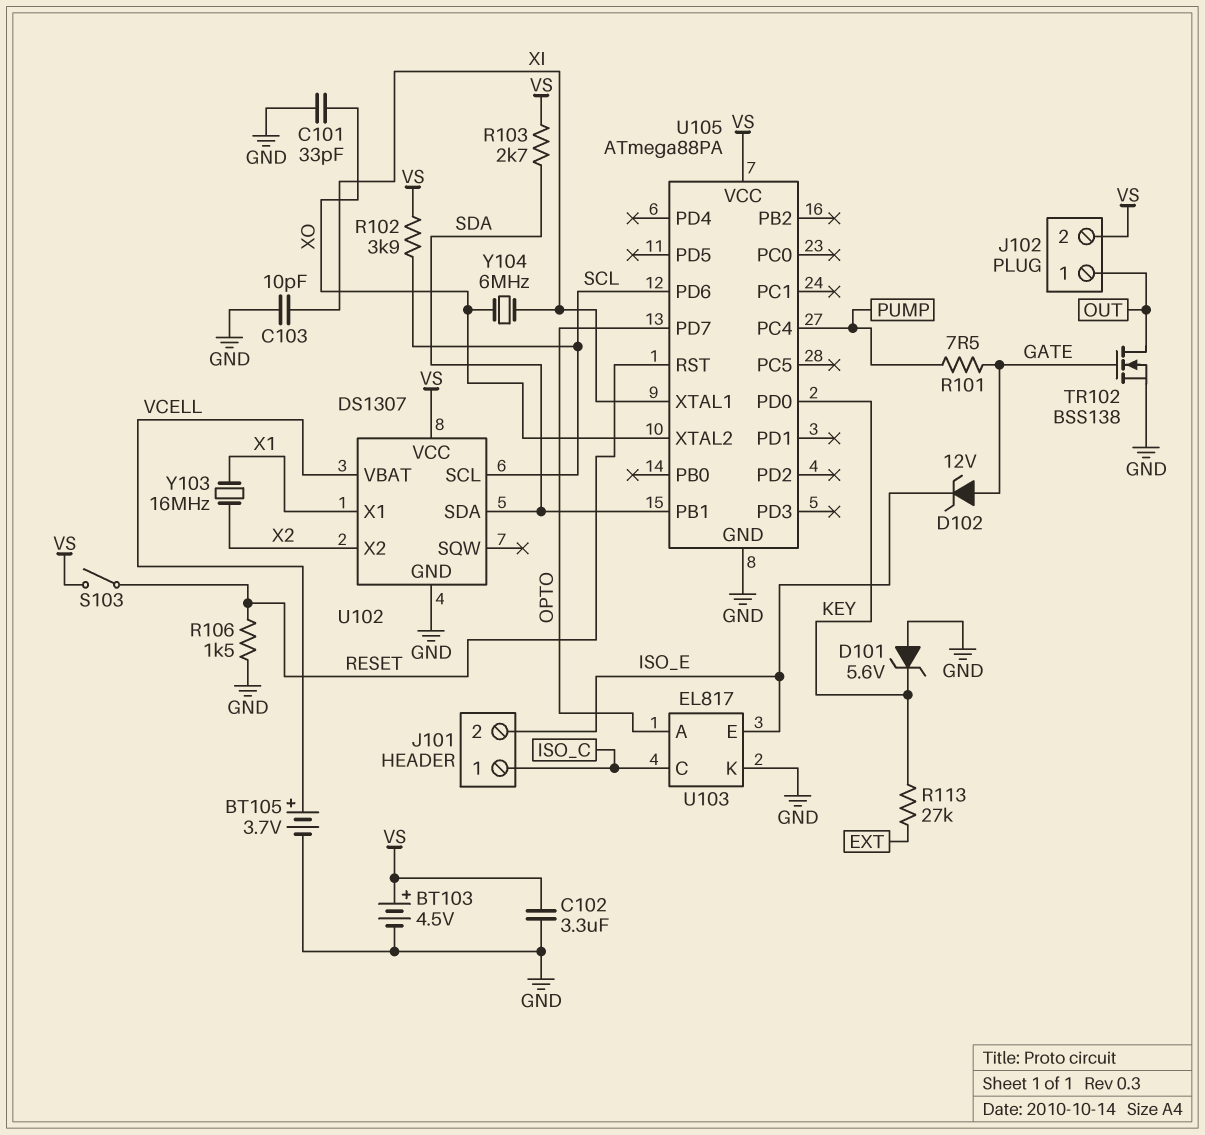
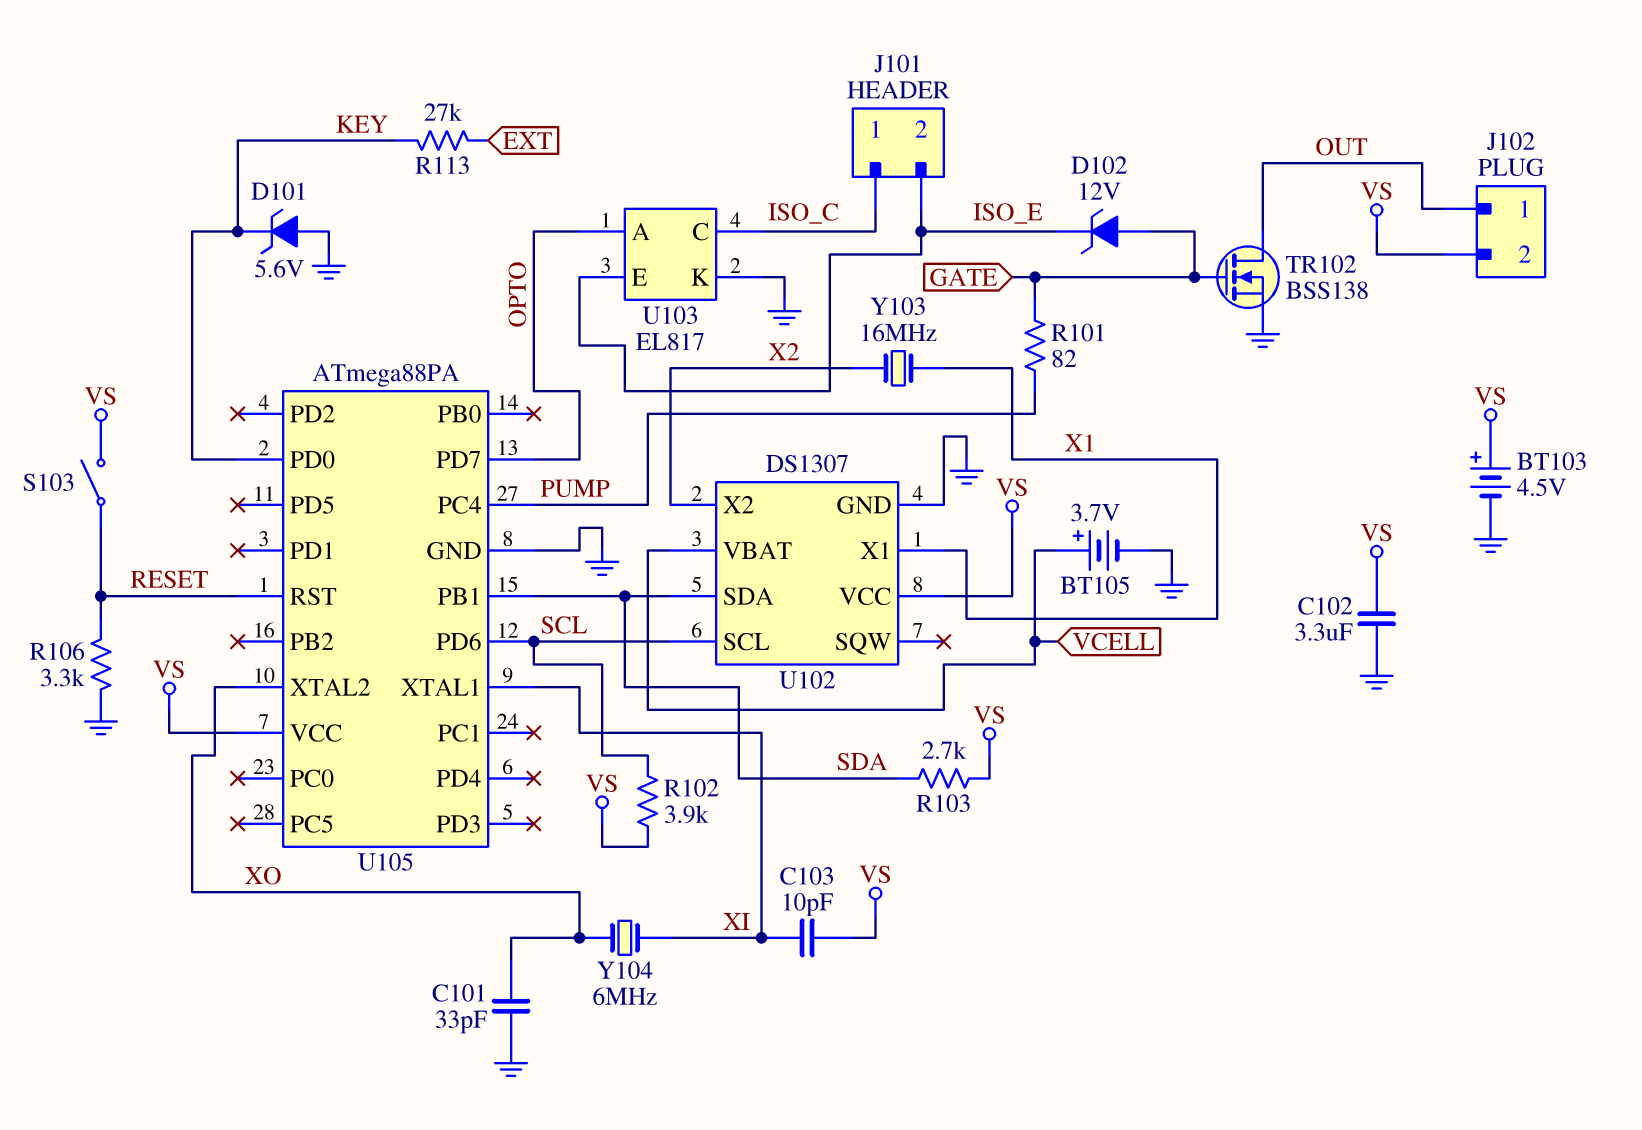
C103: 10pF (GND, XI) -> 10pF (VS, XI)
R101: 7.5 (GATE, PUMP) -> 82 (GATE, PUMP)
R106: 1.5k (GND, RESET) -> 3.3k (GND, RESET)

